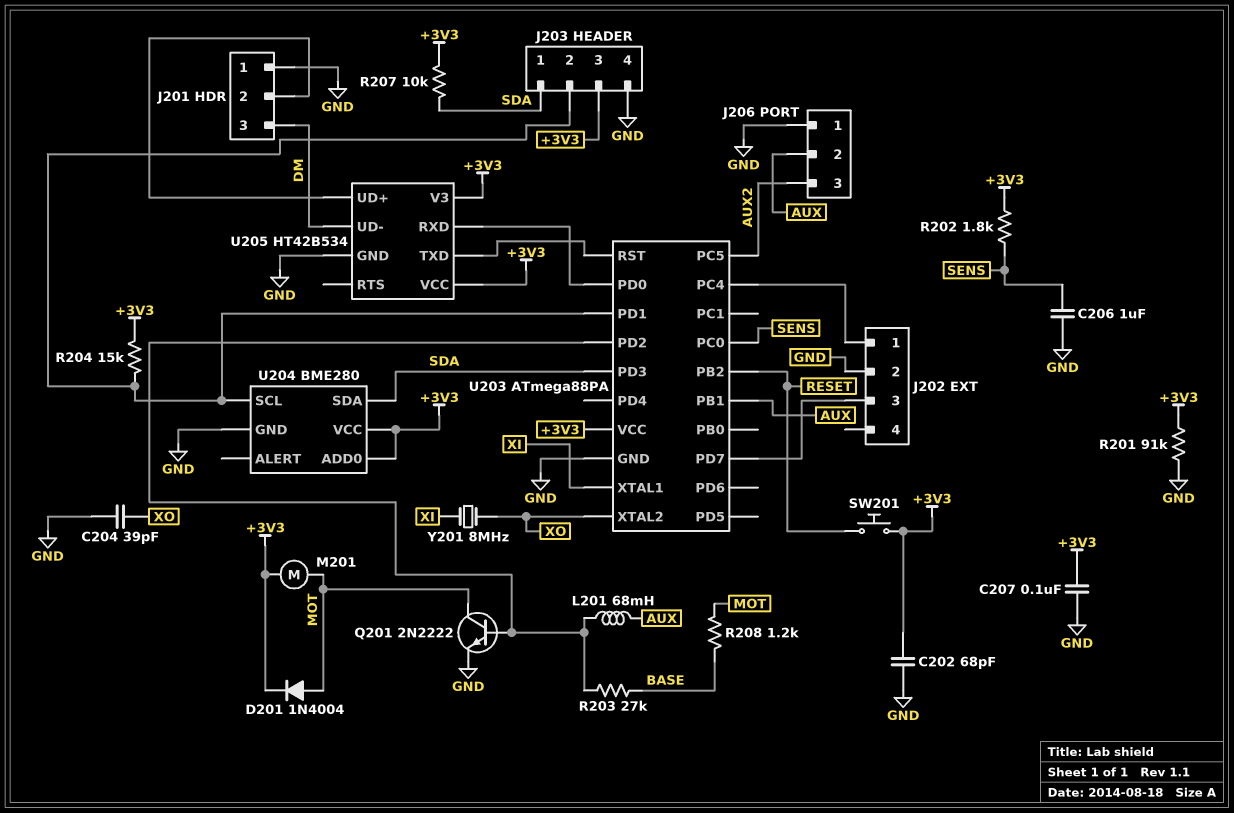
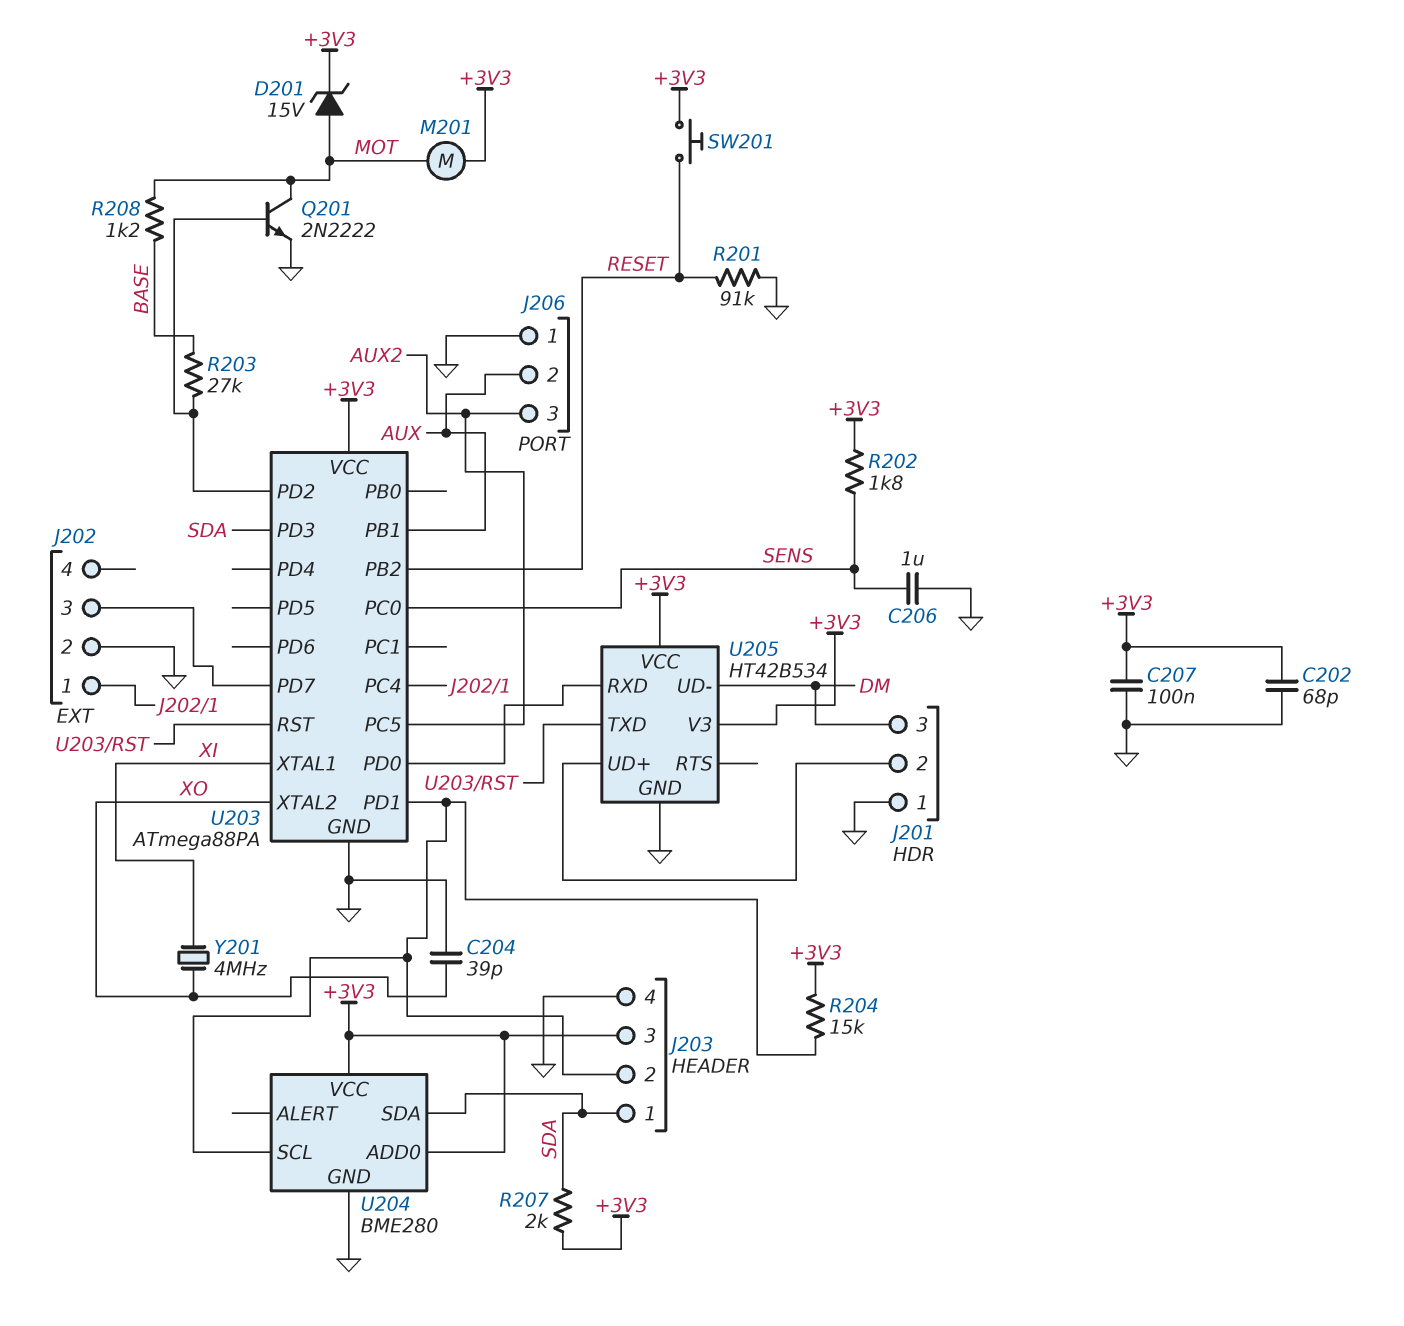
D201: diode 1N4004 (A MOT, K +3V3) -> zener 15V (A MOT, K +3V3)
L201: 68mH (AUX, U203/PD2) -> none
R201: 91k (+3V3, GND) -> 91k (GND, RESET)
R207: 10k (+3V3, SDA) -> 2k (+3V3, SDA)
Y201: 8MHz (XI, XO) -> 4MHz (XI, XO)

